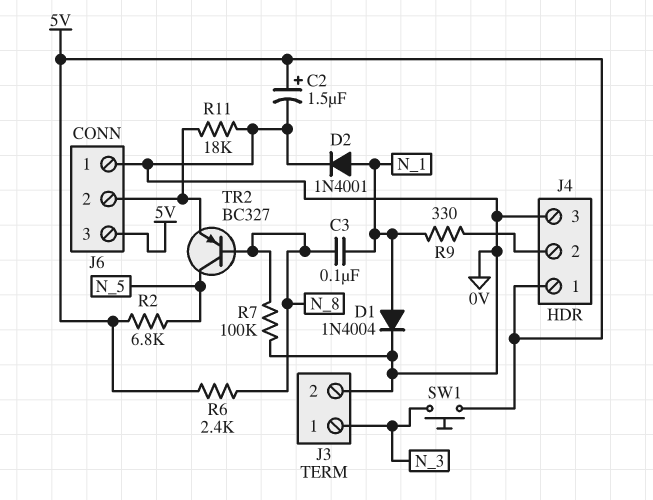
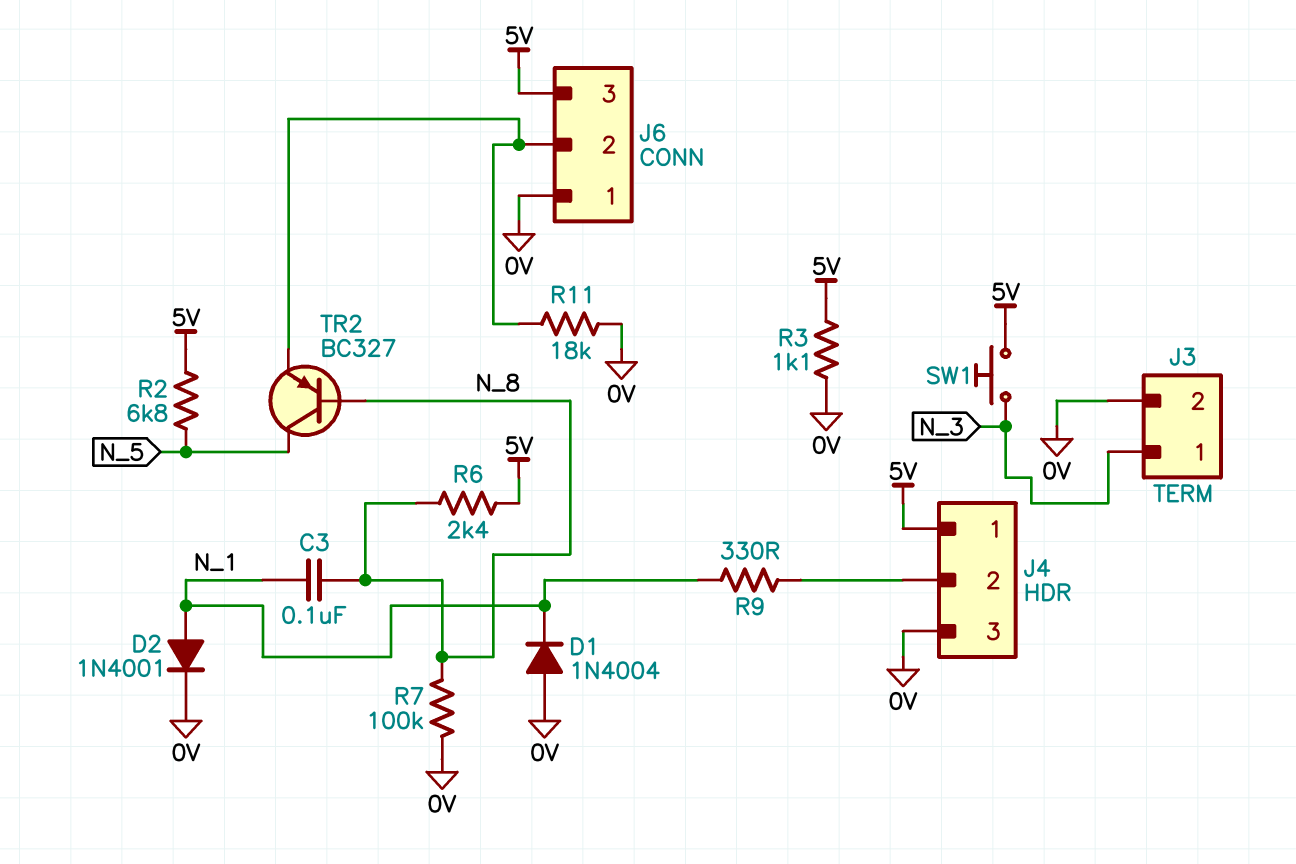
C2: 1.5uF (plus 5V, minus 0V) -> none
D1: diode 1N4004 (A N_1, K 0V) -> diode 1N4004 (A 0V, K N_1)
R3: none -> 1.1k (0V, 5V)

